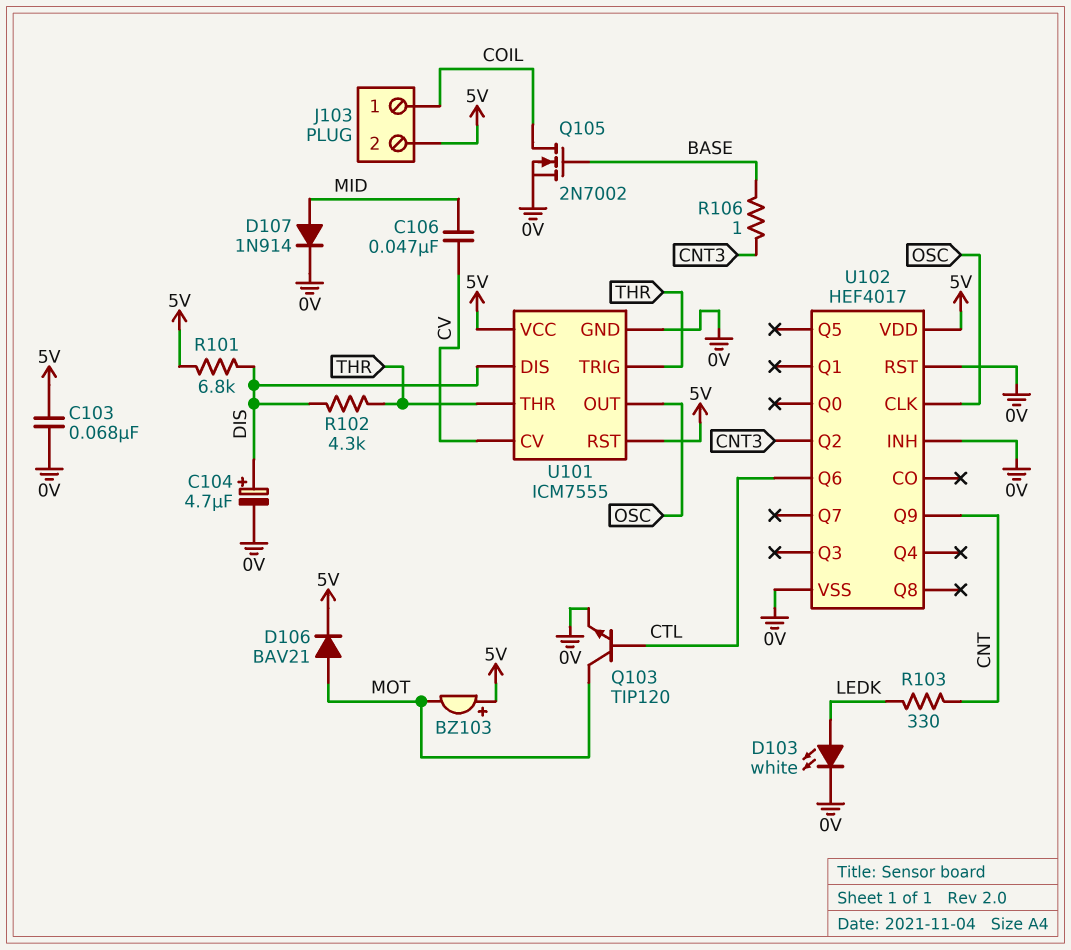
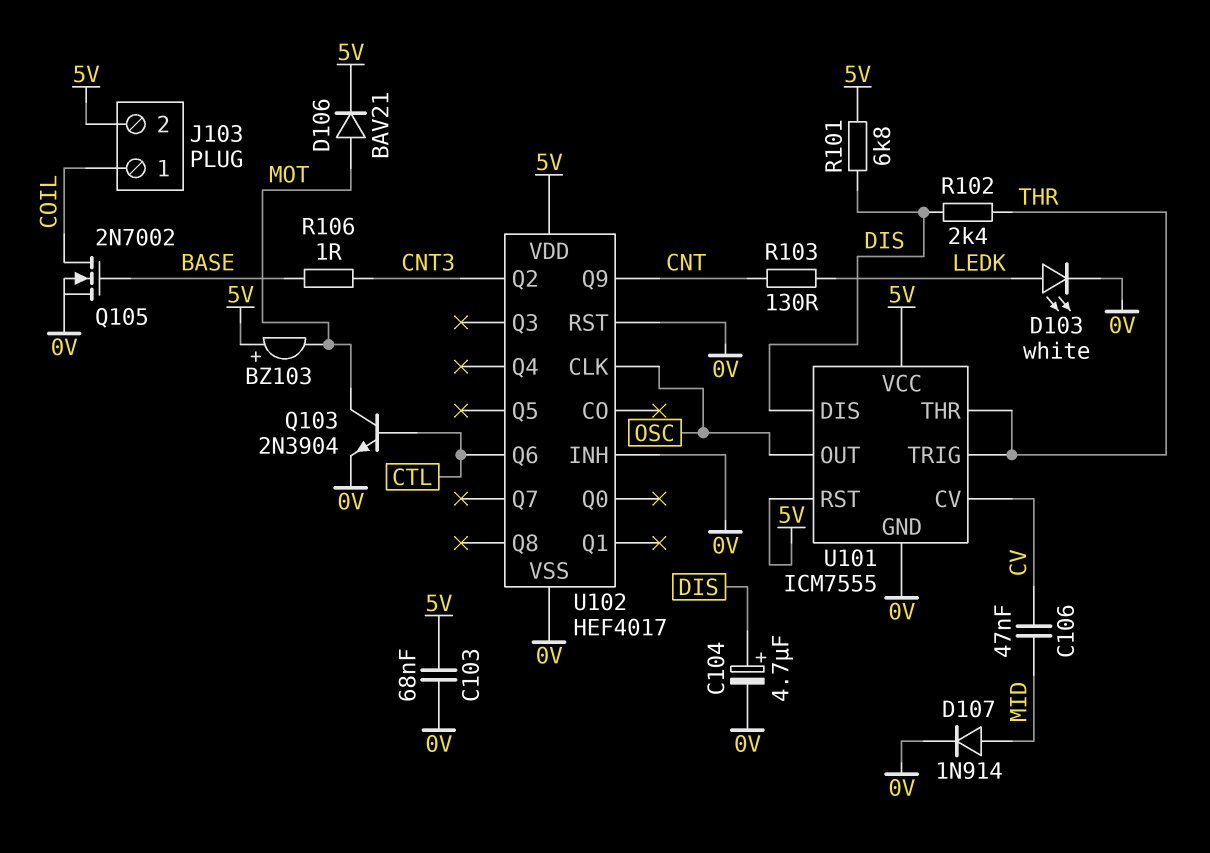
Q103: NPN TIP120 (B CTL, C MOT, E 0V) -> NPN 2N3904 (B CTL, C MOT, E 0V)
R102: 4.3k (DIS, THR) -> 2.4k (DIS, THR)
R103: 330 (CNT, LEDK) -> 130 (CNT, LEDK)

